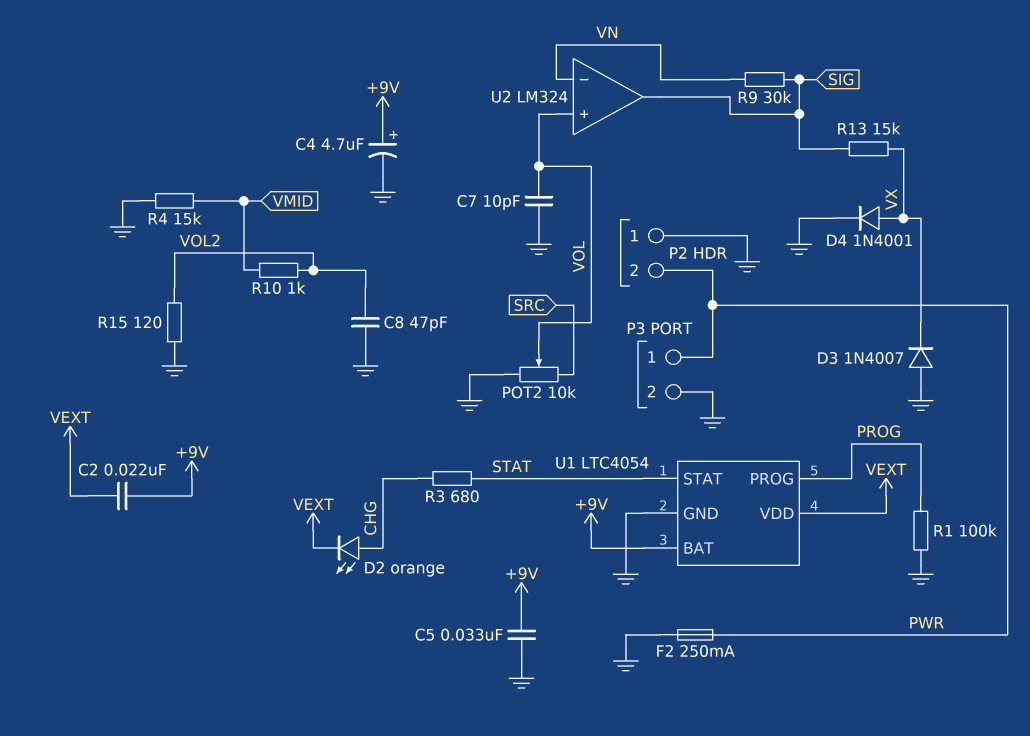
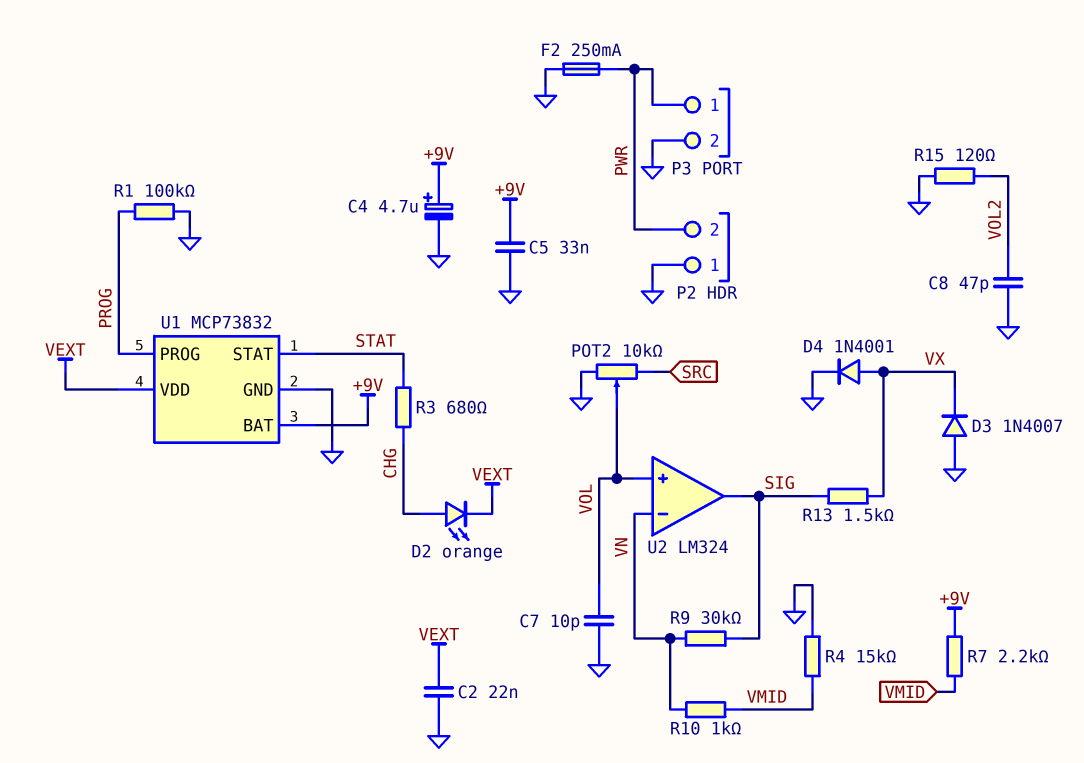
C2: 22nF (+9V, VEXT) -> 22nF (GND, VEXT)
R7: none -> 2.2k (+9V, VMID)
R10: 1k (VMID, VOL2) -> 1k (VMID, VN)
R13: 15k (SIG, VX) -> 1.5k (SIG, VX)
U1: LTC4054 -> MCP73832

